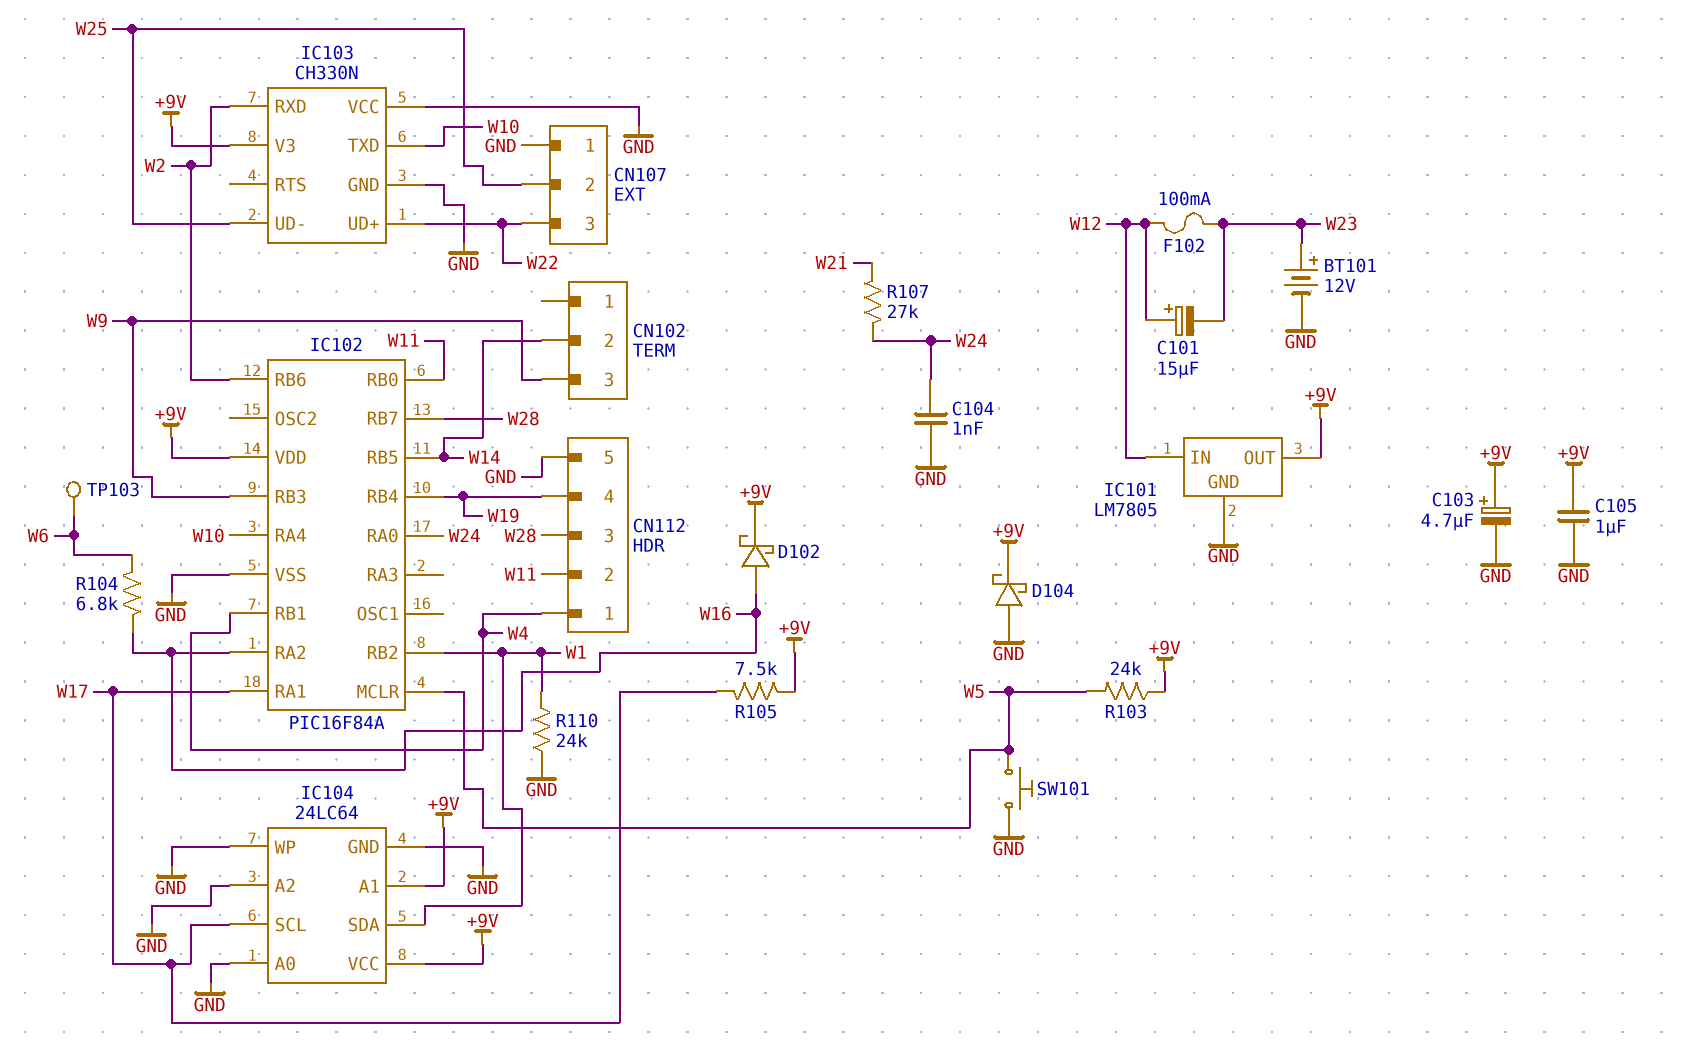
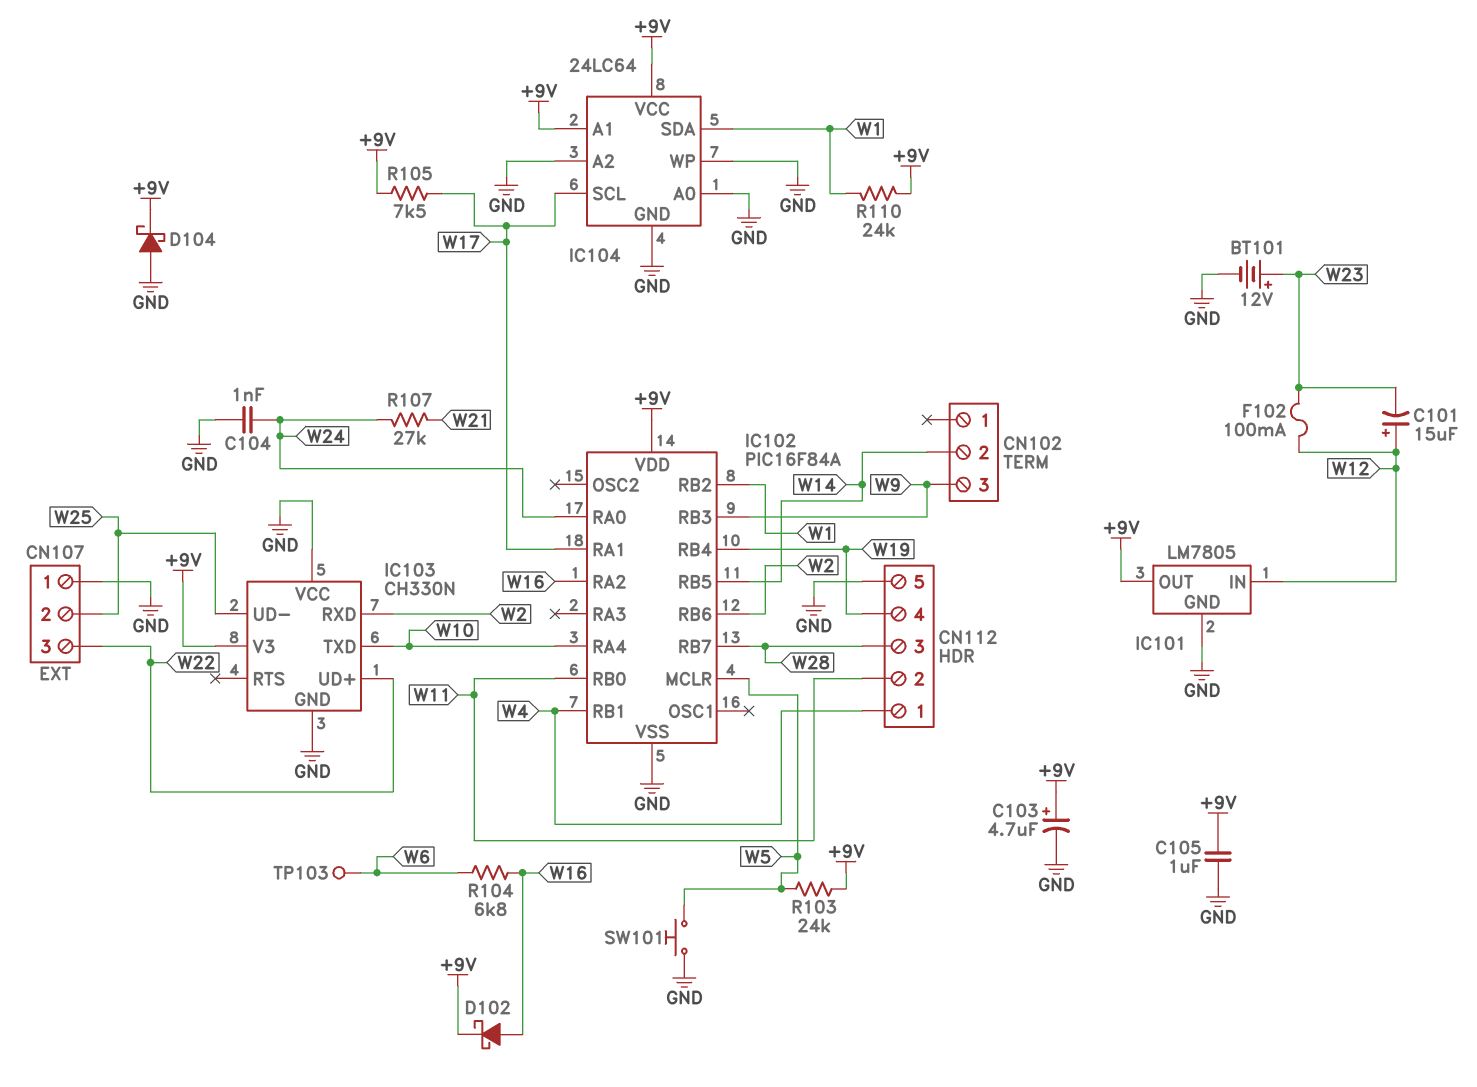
R110: 24k (GND, W1) -> 24k (+9V, W1)

